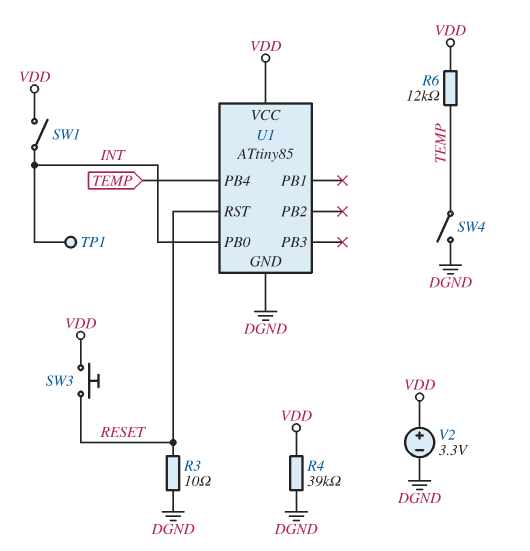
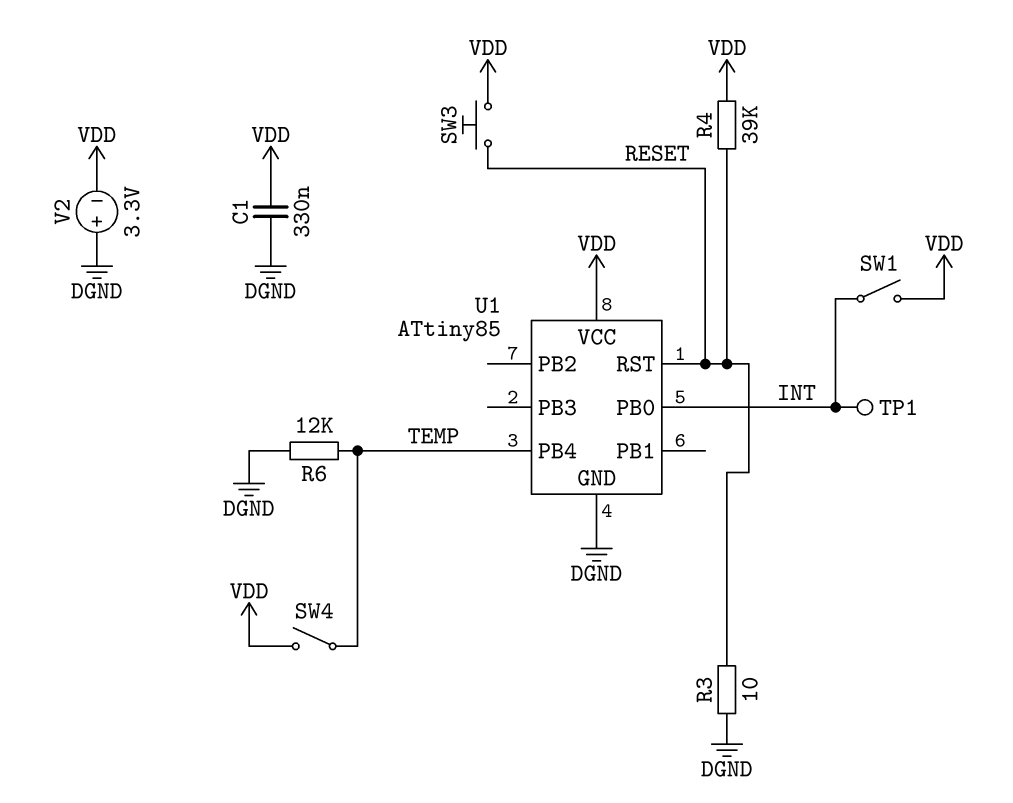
C1: none -> 330nF (DGND, VDD)
R4: 39k (DGND, VDD) -> 39k (RESET, VDD)
R6: 12k (TEMP, VDD) -> 12k (DGND, TEMP)
SW4: switch (DGND, TEMP) -> switch (TEMP, VDD)
V2: 3.3V (plus VDD, minus DGND) -> 3.3V (plus DGND, minus VDD)

